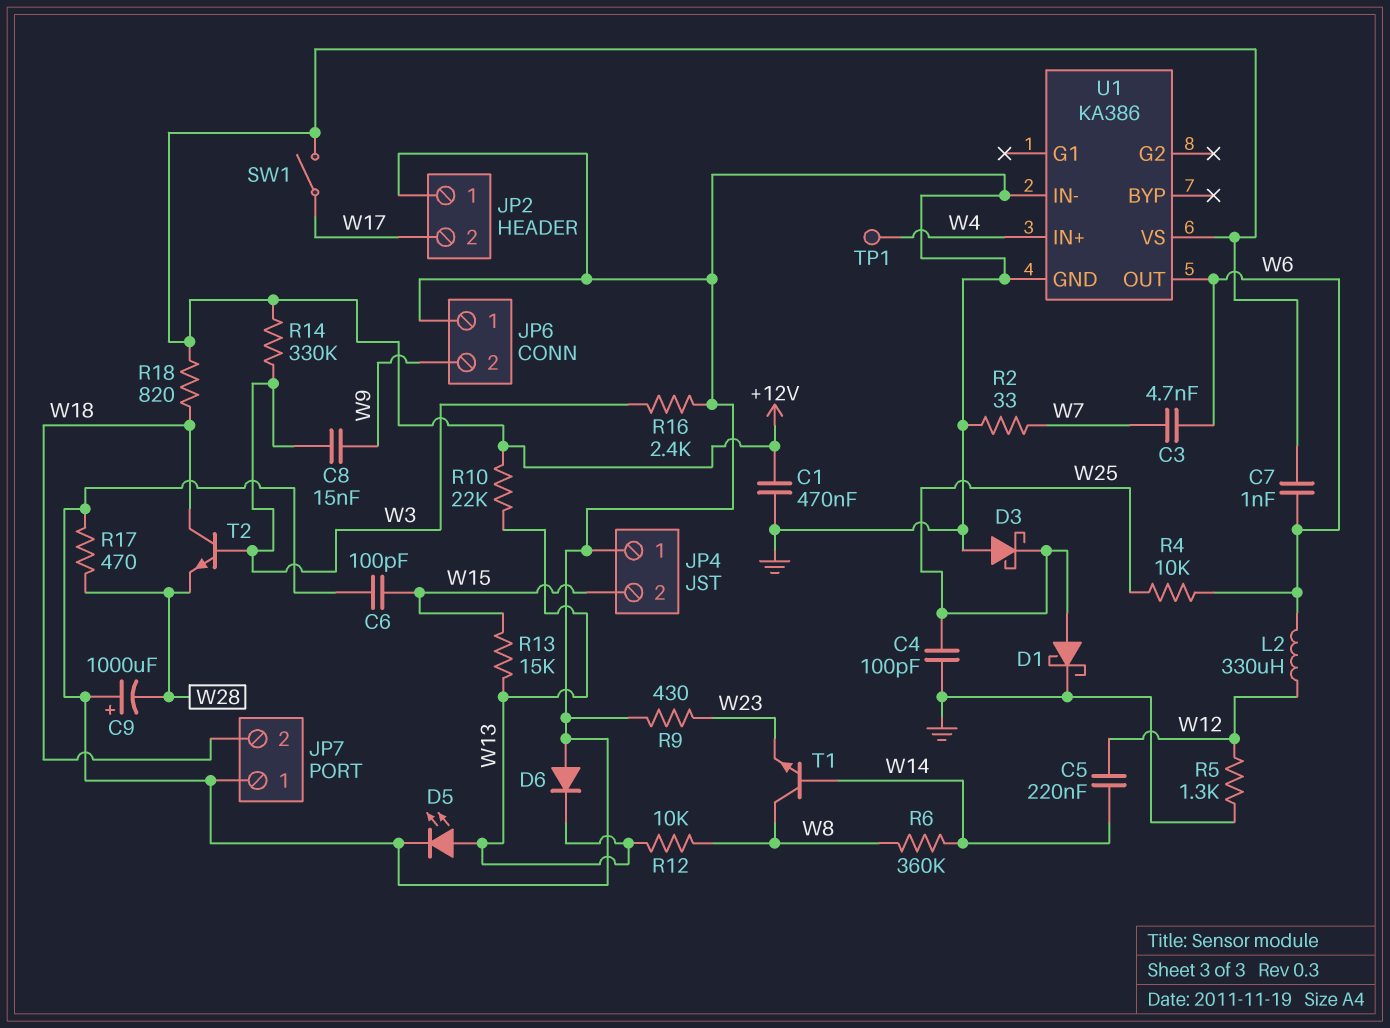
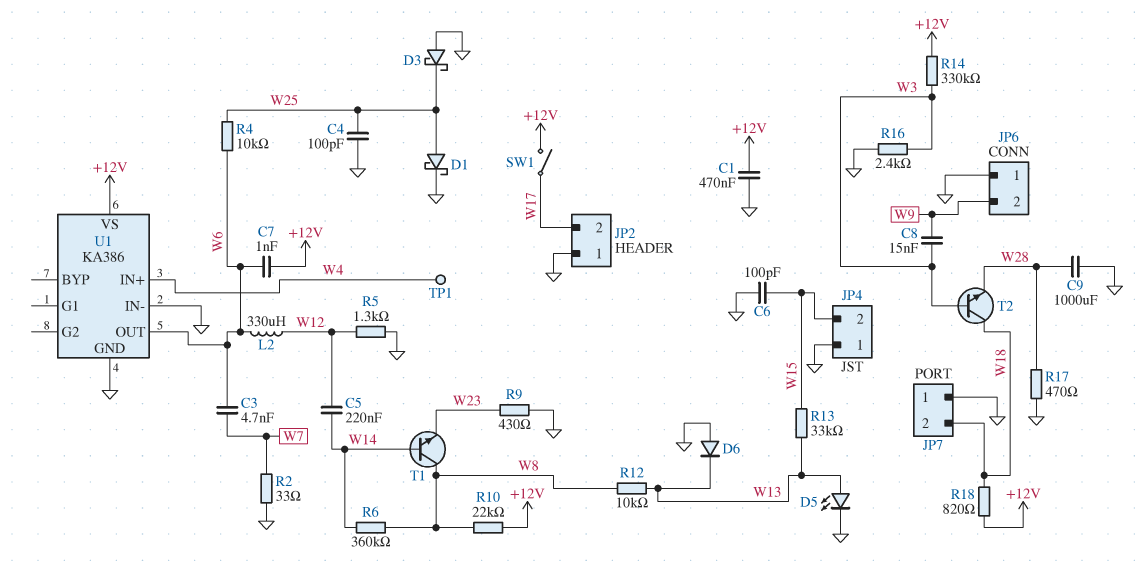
C9: 1000uF (plus GND, minus W28) -> 1000uF (GND, W28)
R10: 22k (+12V, W13) -> 22k (+12V, W8)
R13: 15k (W13, W15) -> 33k (W13, W15)

